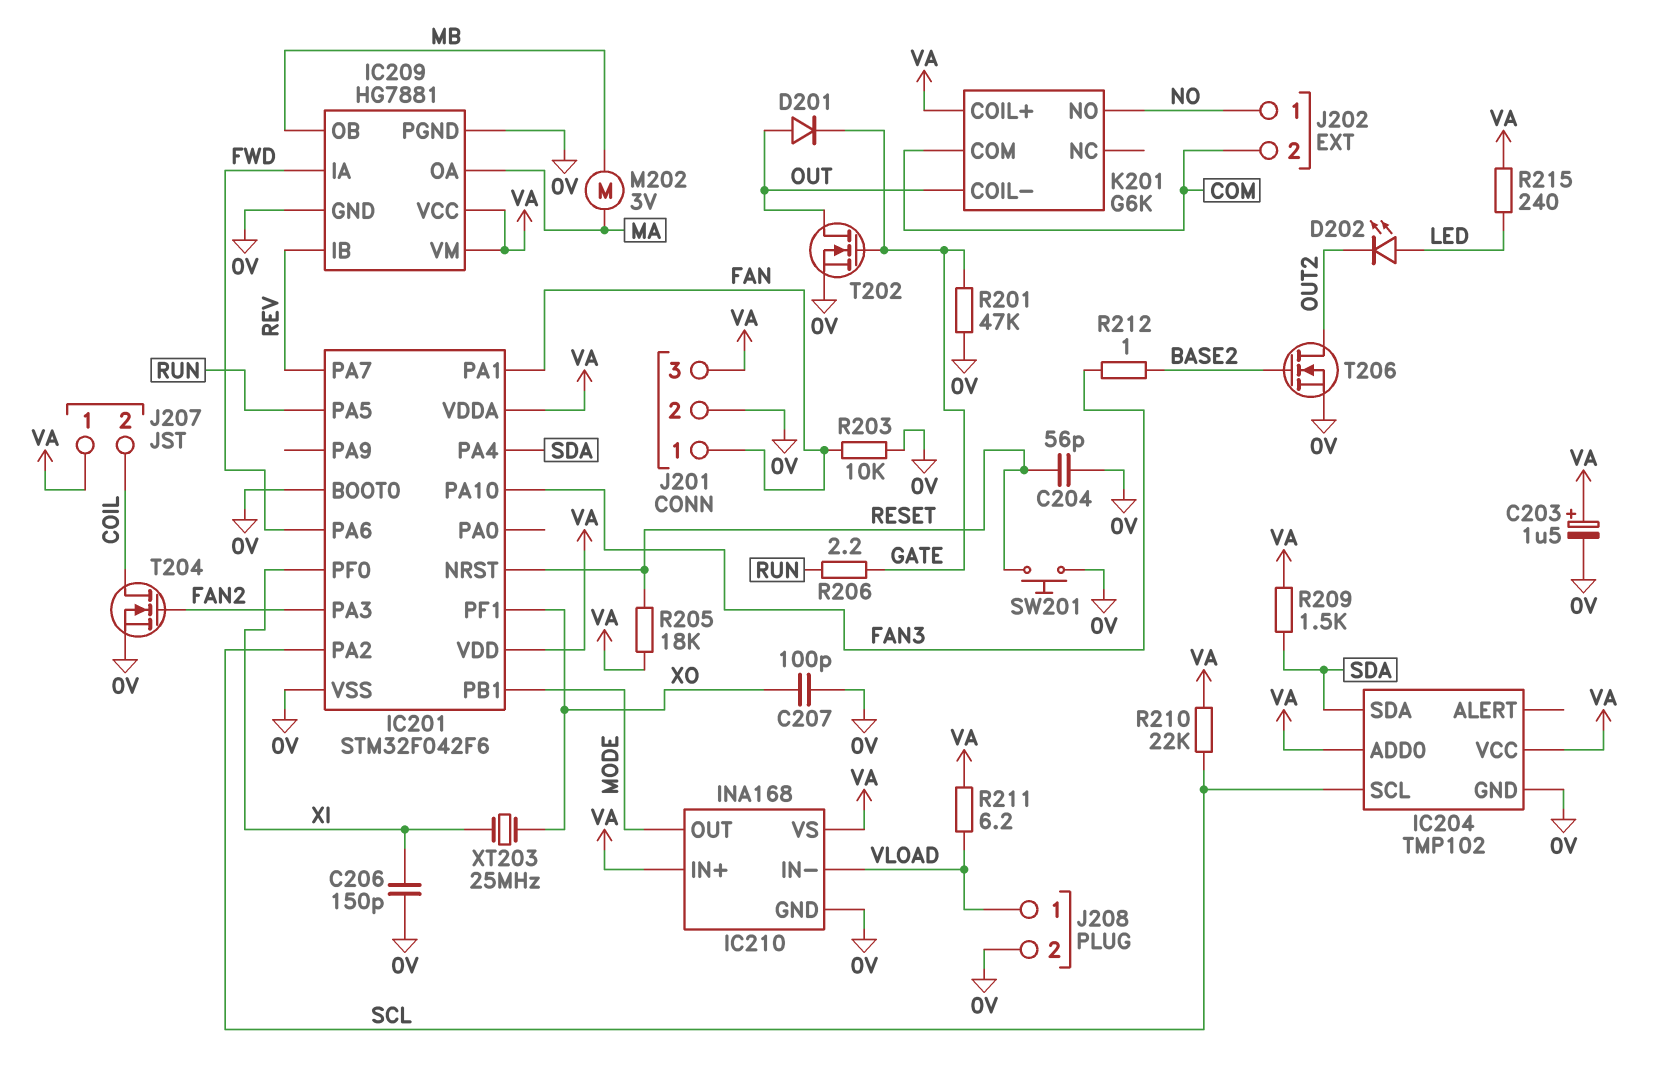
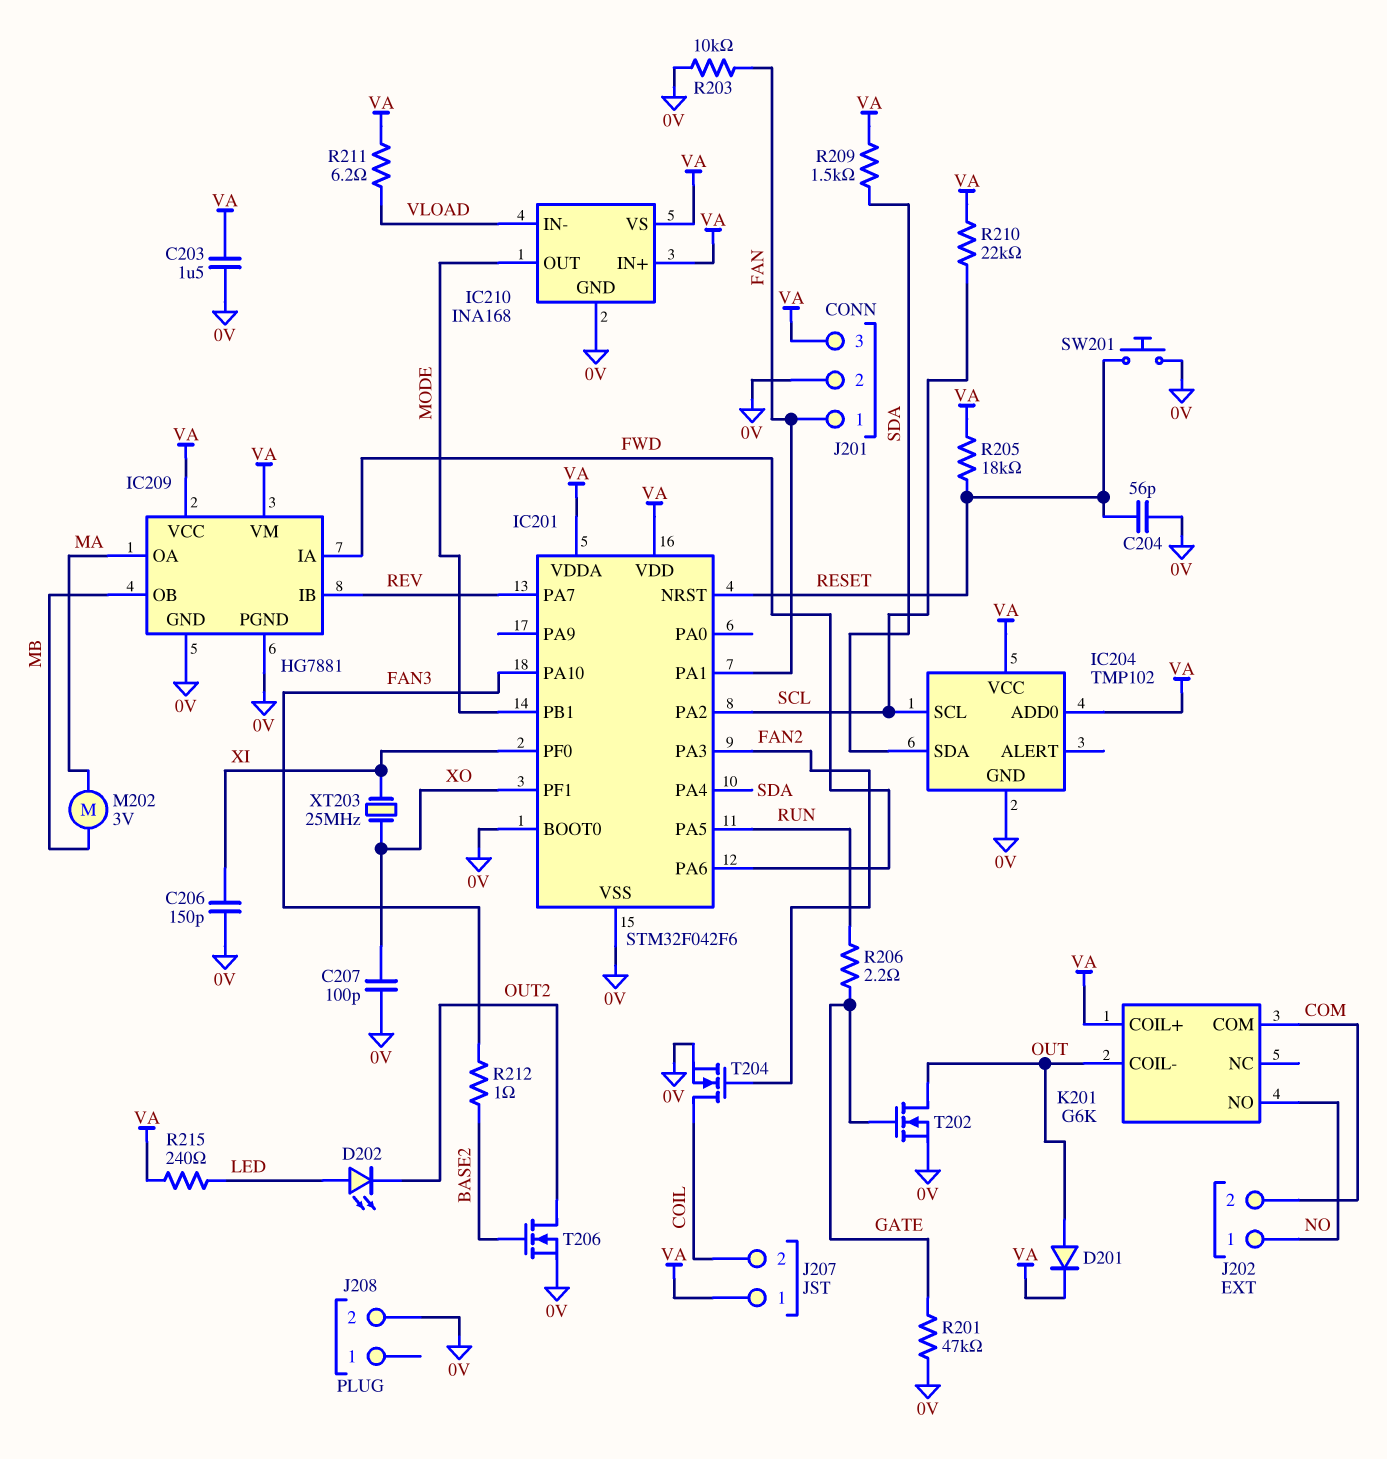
C203: 1.5uF (plus VA, minus 0V) -> 1.5uF (0V, VA)
D201: diode (A OUT, K GATE) -> diode (A OUT, K VA)
J208 pin 1: VLOAD -> none

